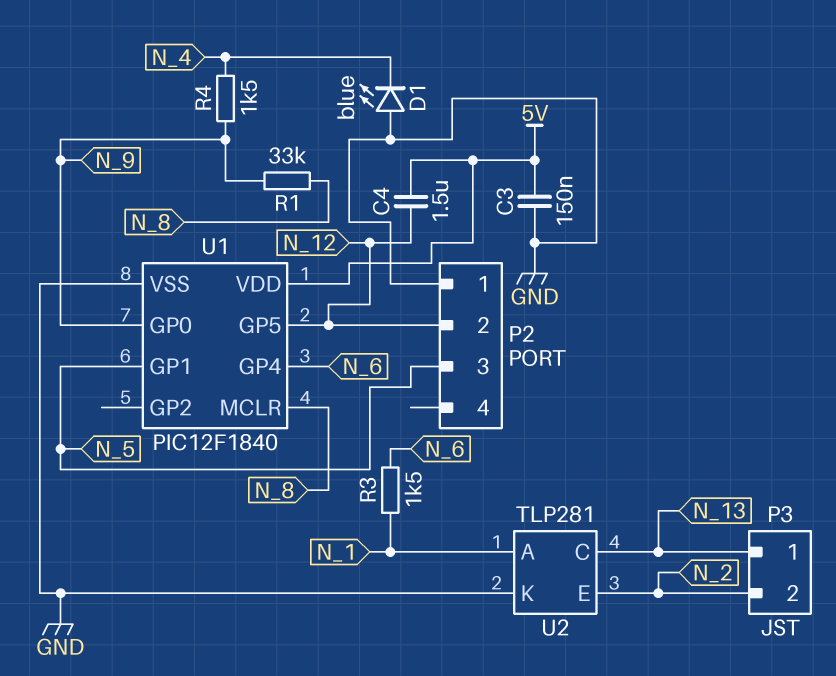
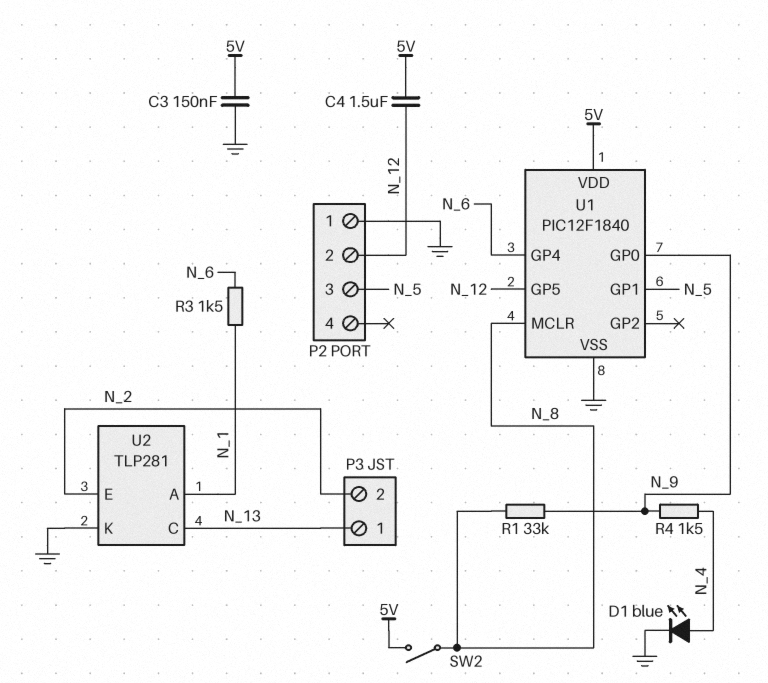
D1: LED blue (A GND, K N_4) -> LED blue (A N_4, K GND)
SW2: none -> switch (5V, N_8)

